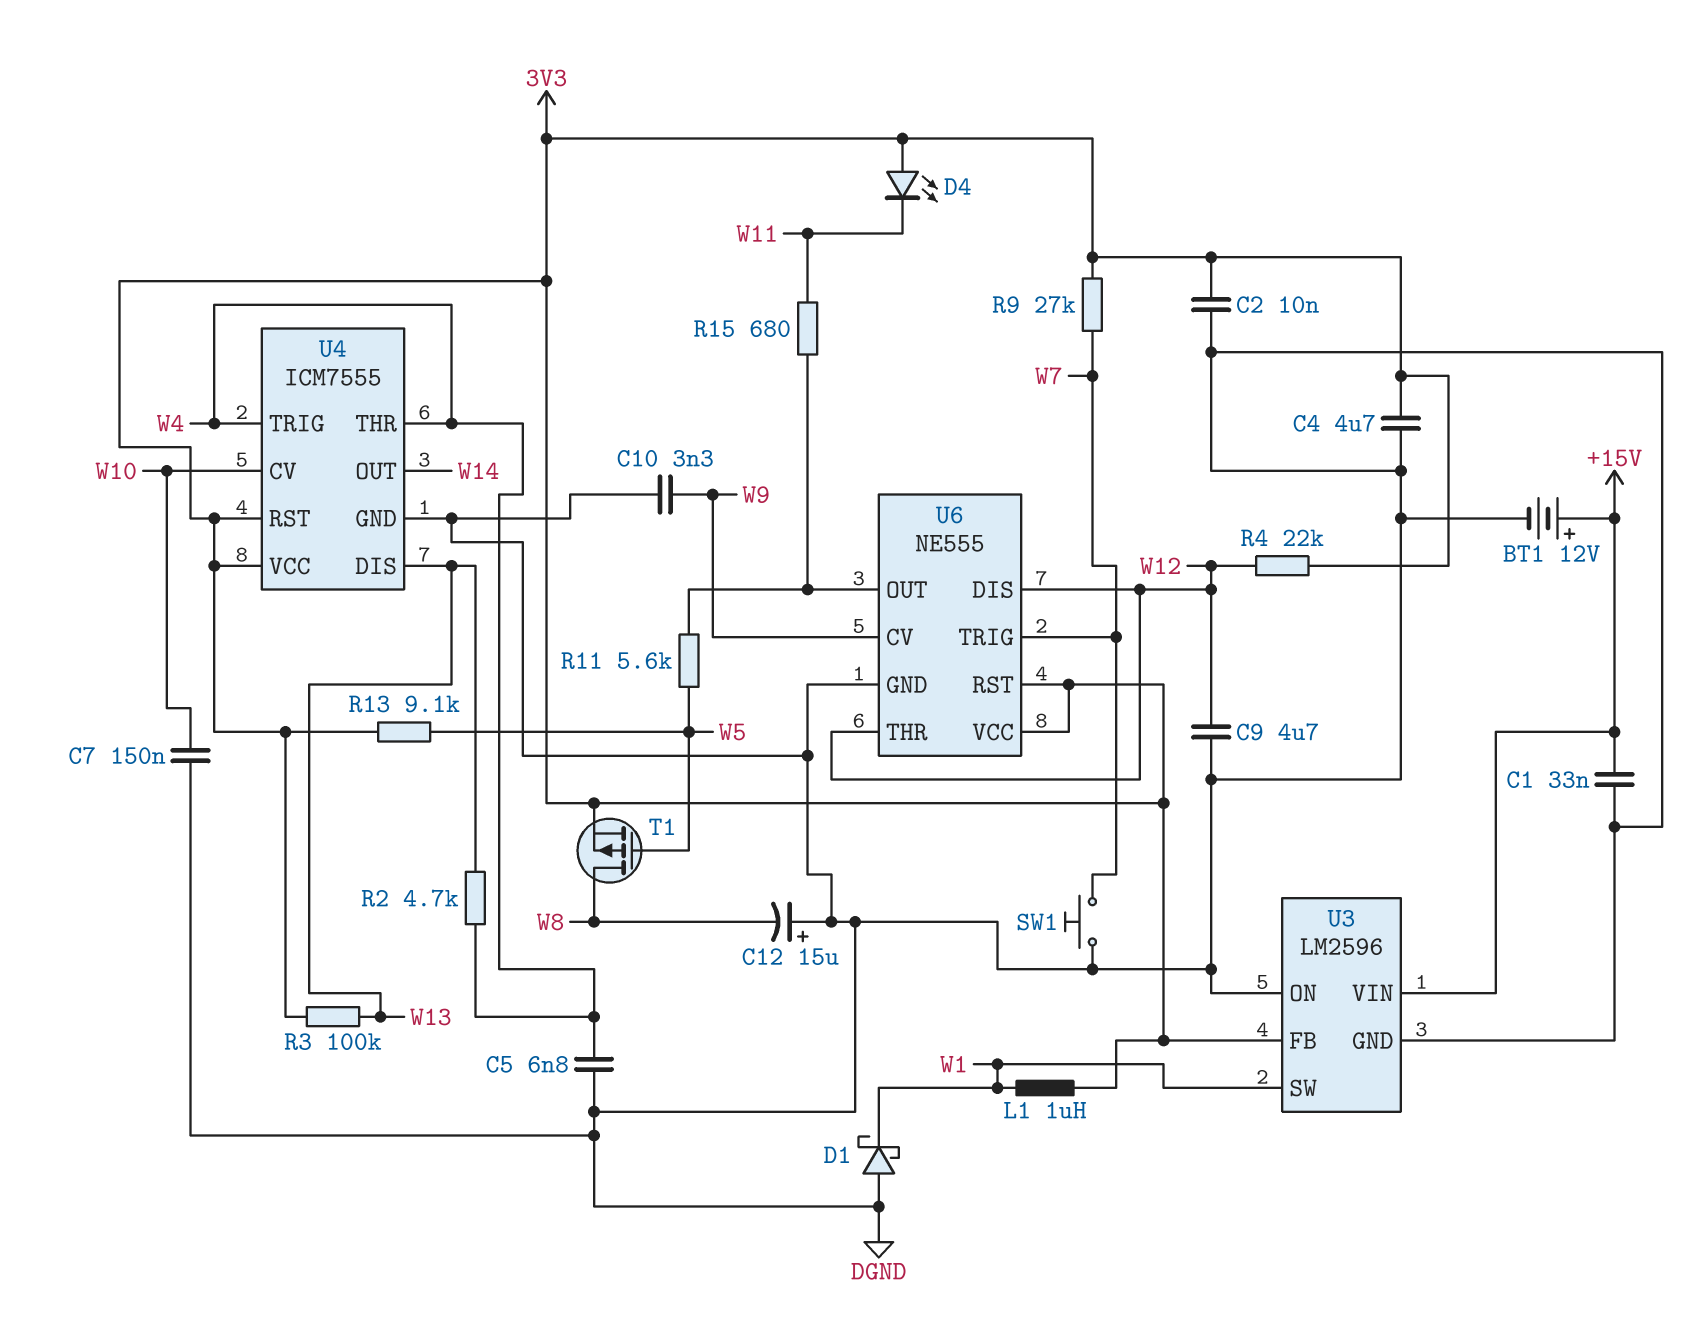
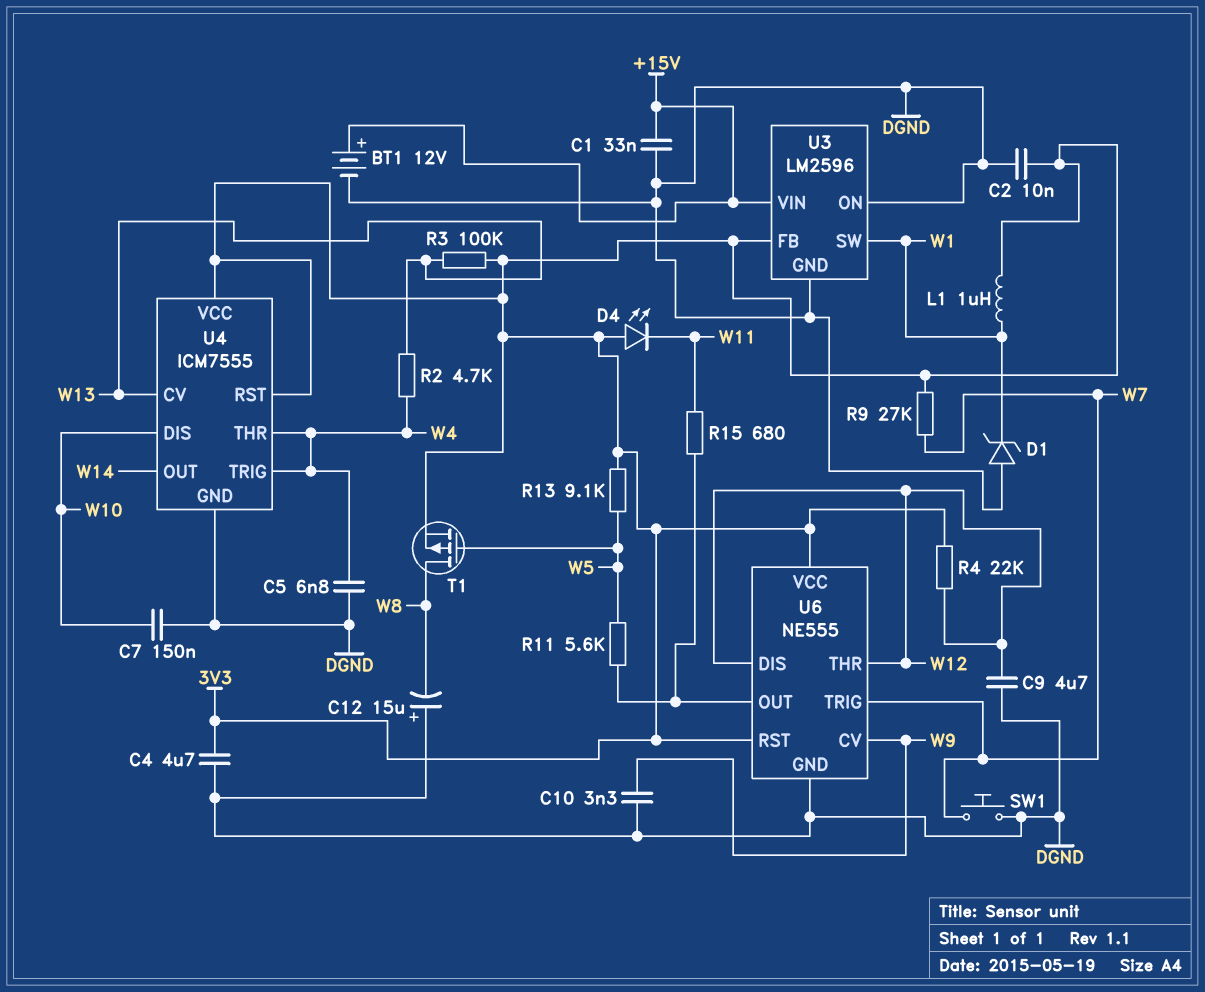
D1: schottky (A DGND, K W1) -> zener (A DGND, K W1)
U4 pin CV: W10 -> W13
U4 pin DIS: W13 -> W10

